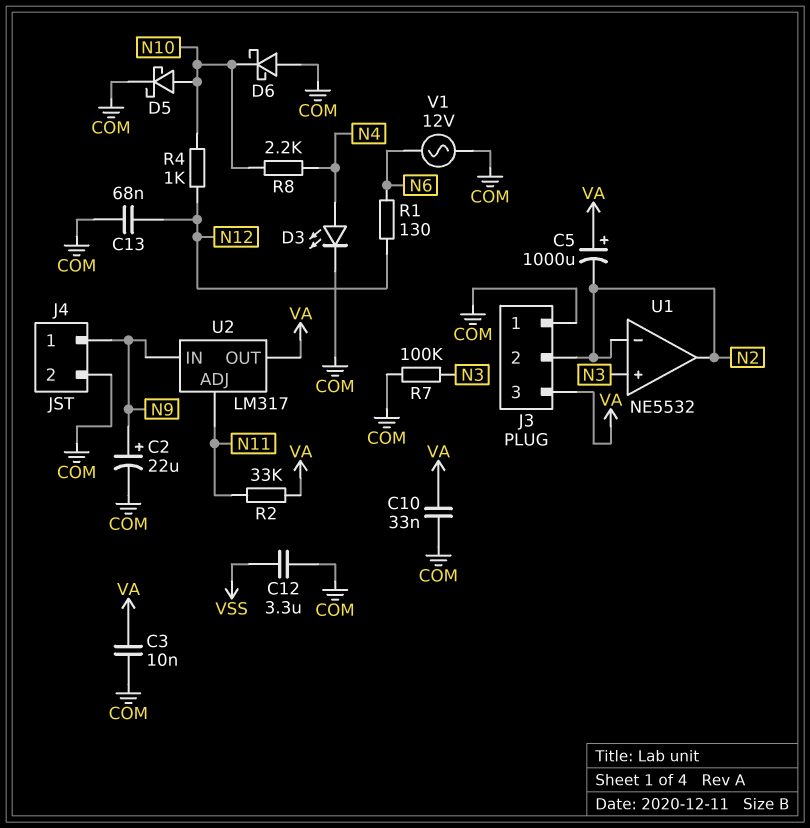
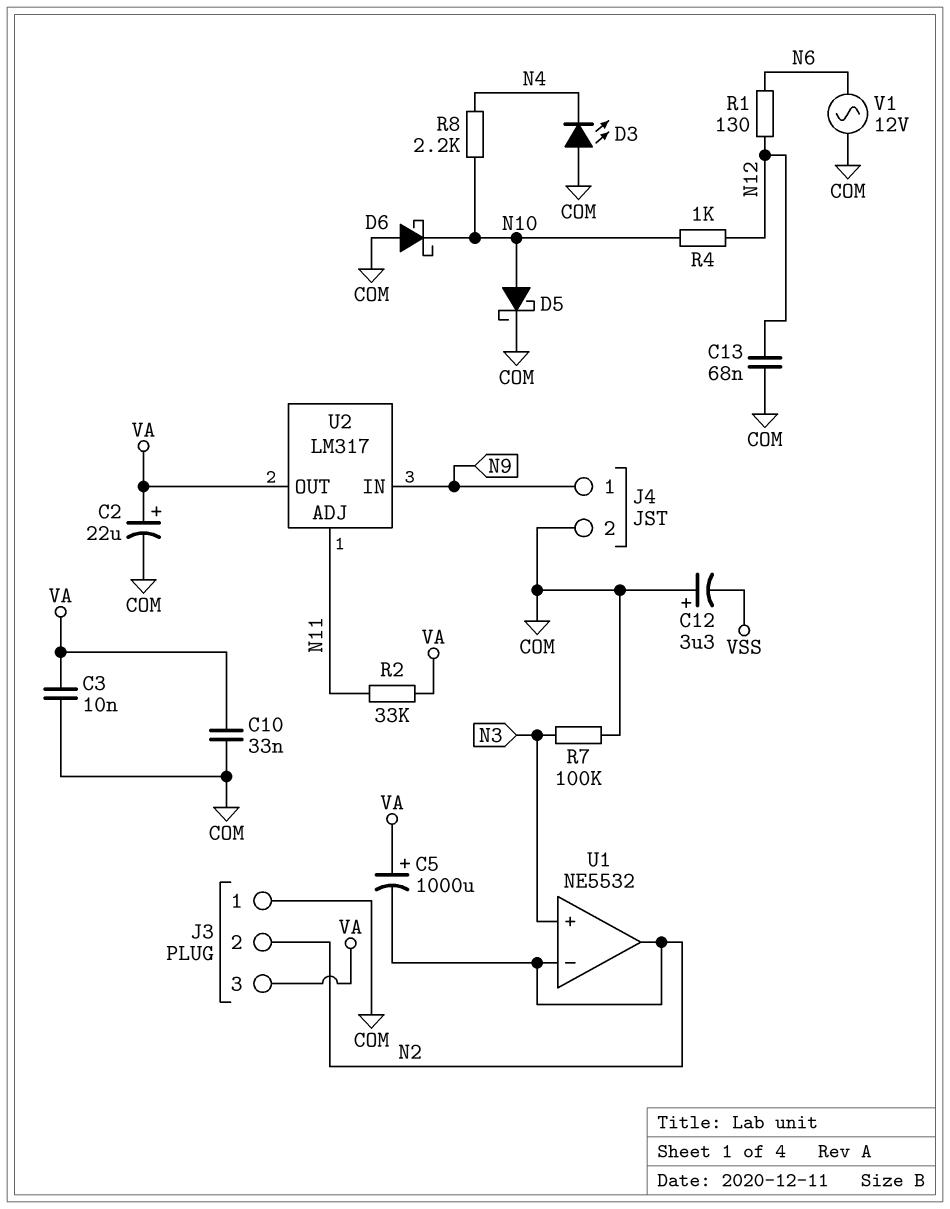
C2: 22uF (plus N9, minus COM) -> 22uF (plus VA, minus COM)
C12: 3.3uF (COM, VSS) -> 3.3uF (plus COM, minus VSS)
D3: LED (A N4, K COM) -> LED (A COM, K N4)

